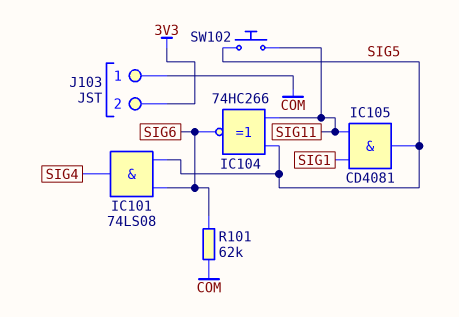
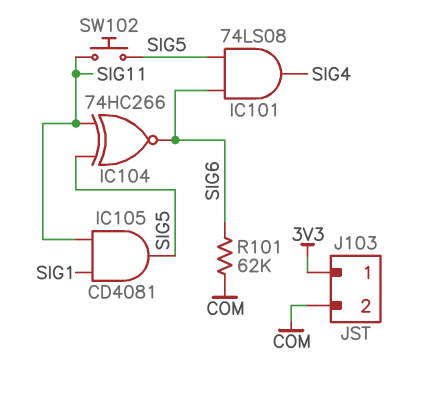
J103 pin 1: COM -> 3V3
J103 pin 2: 3V3 -> COM

